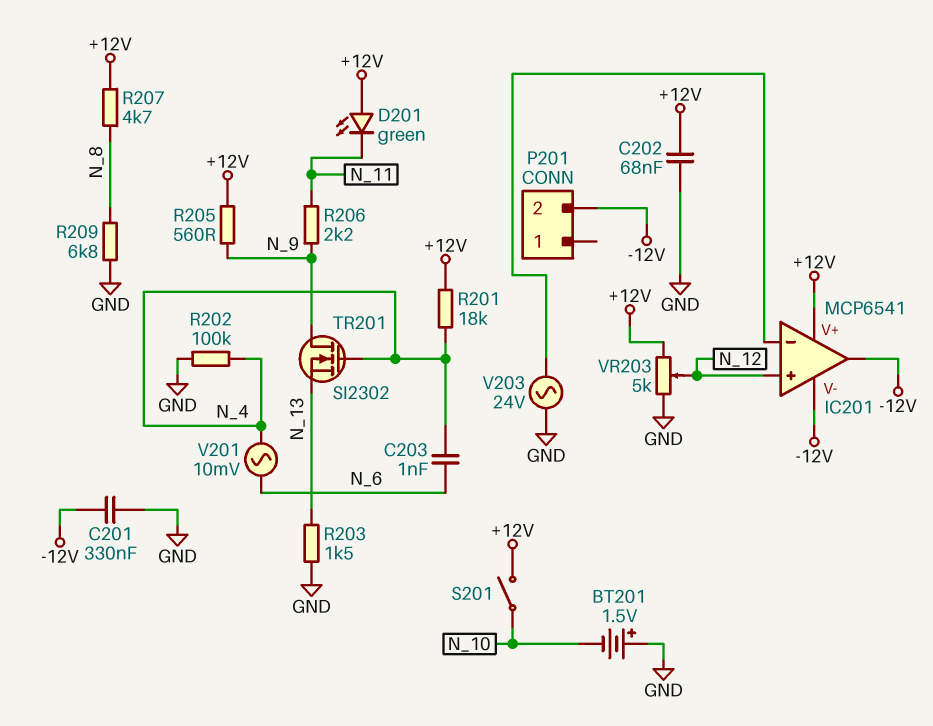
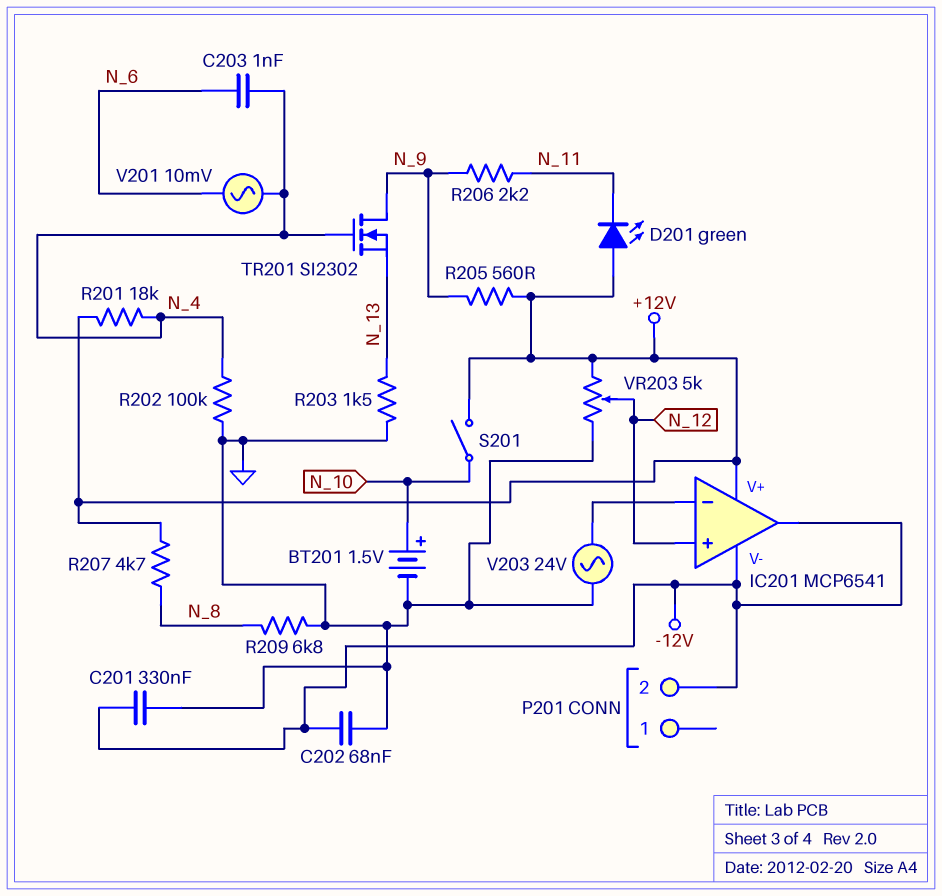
BT201: 1.5V (plus GND, minus N_10) -> 1.5V (plus N_10, minus GND)
C202: 68nF (+12V, GND) -> 68nF (-12V, GND)

